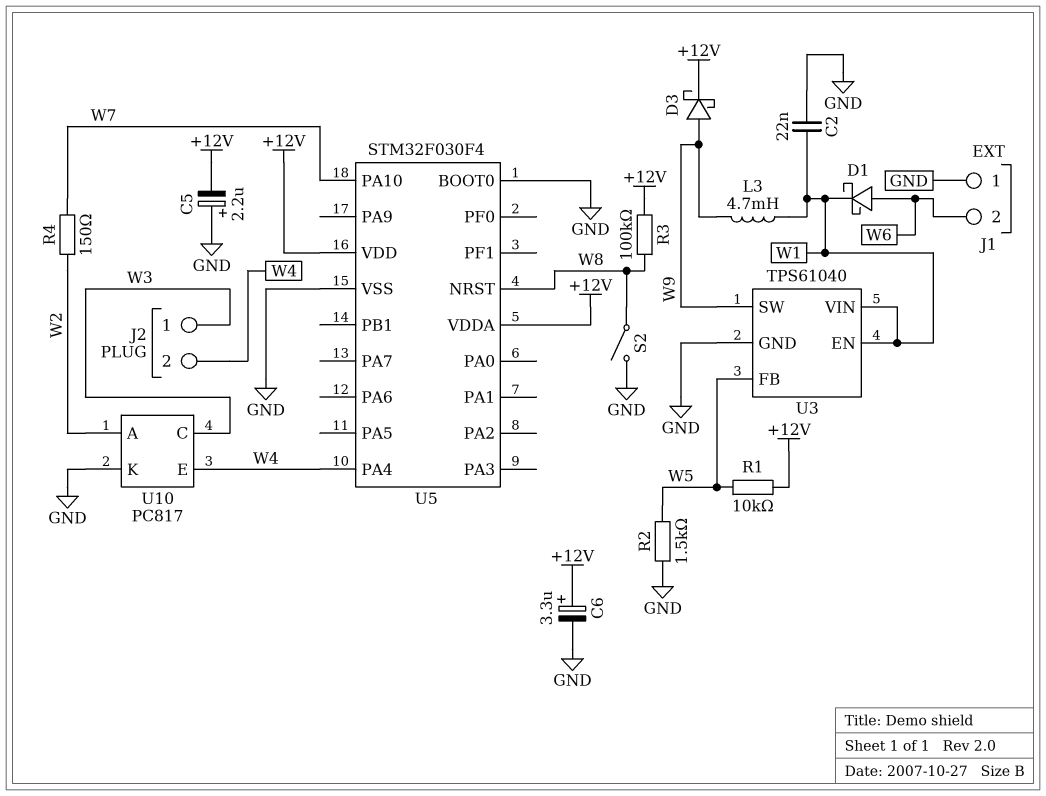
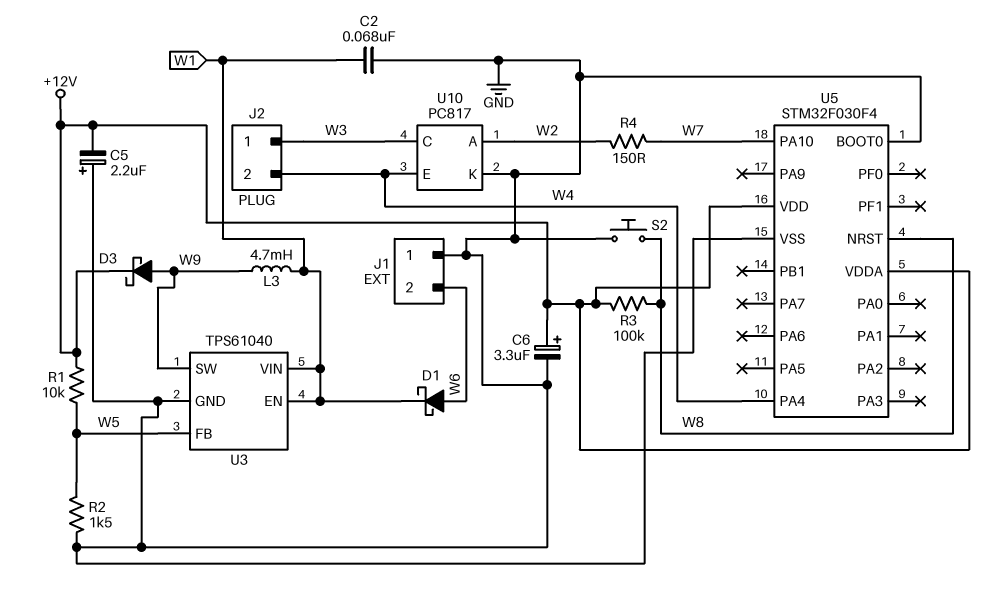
C2: 22nF (GND, W1) -> 68nF (GND, W1)
S2: switch (GND, W8) -> button (GND, W8)

